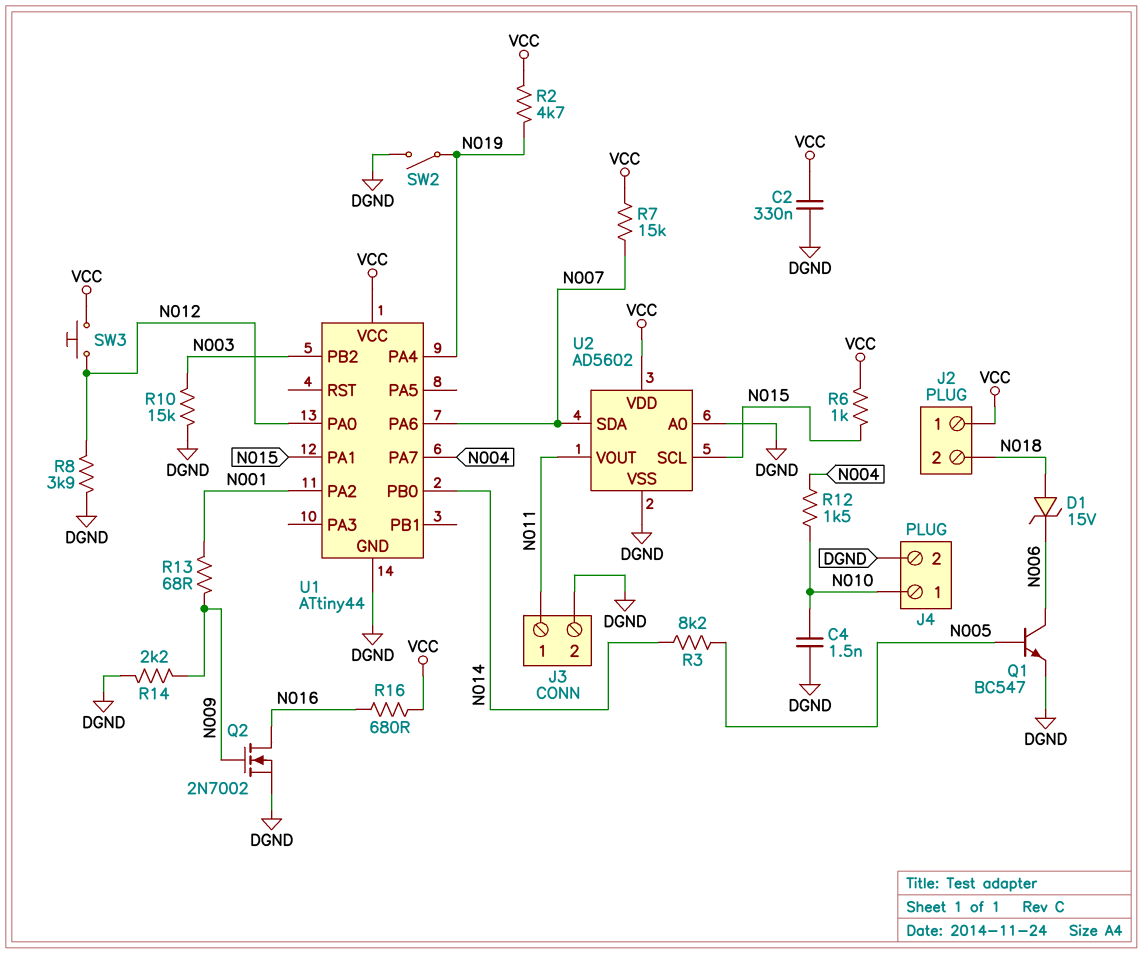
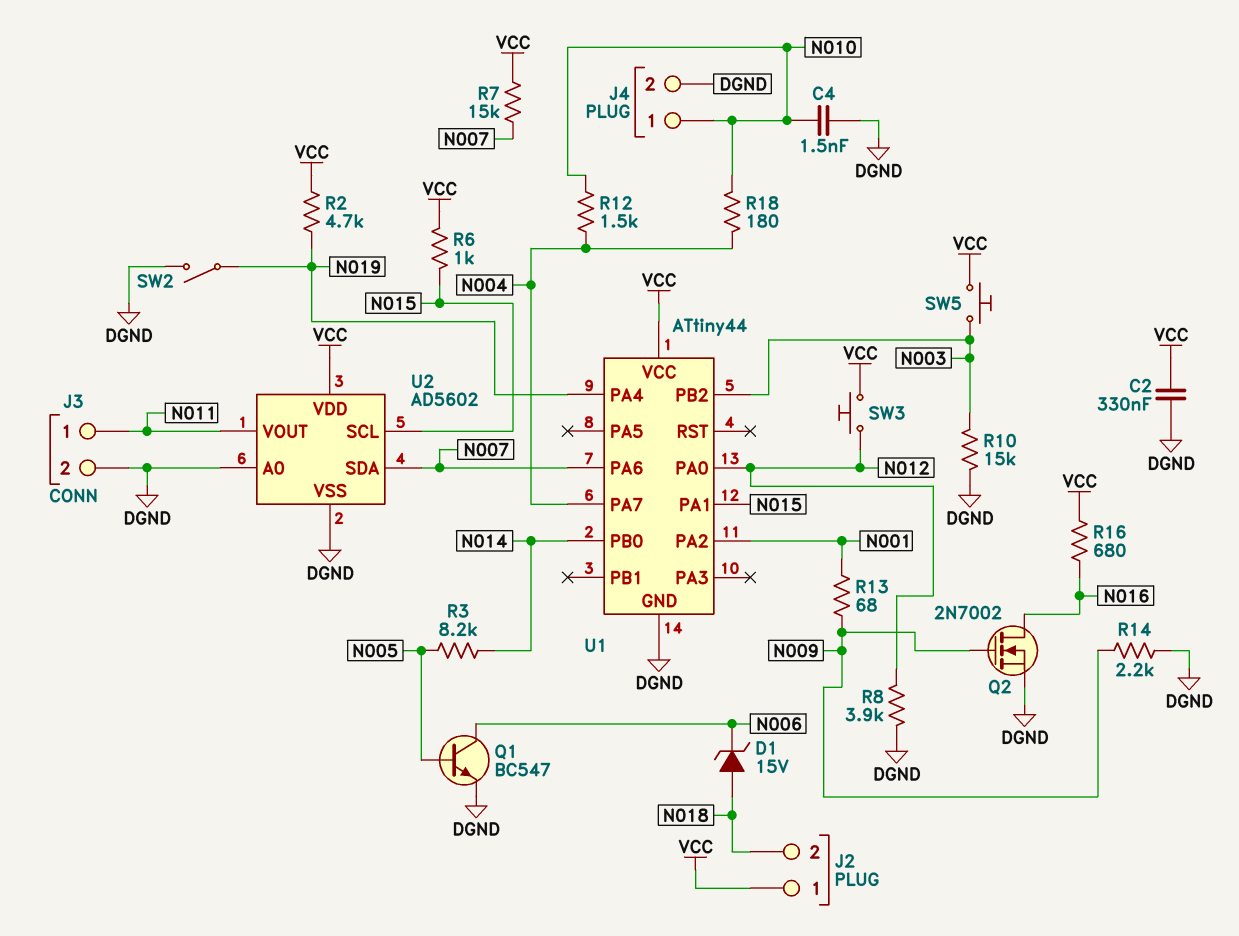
R18: none -> 180 (N004, N010)
SW5: none -> button (N003, VCC)

